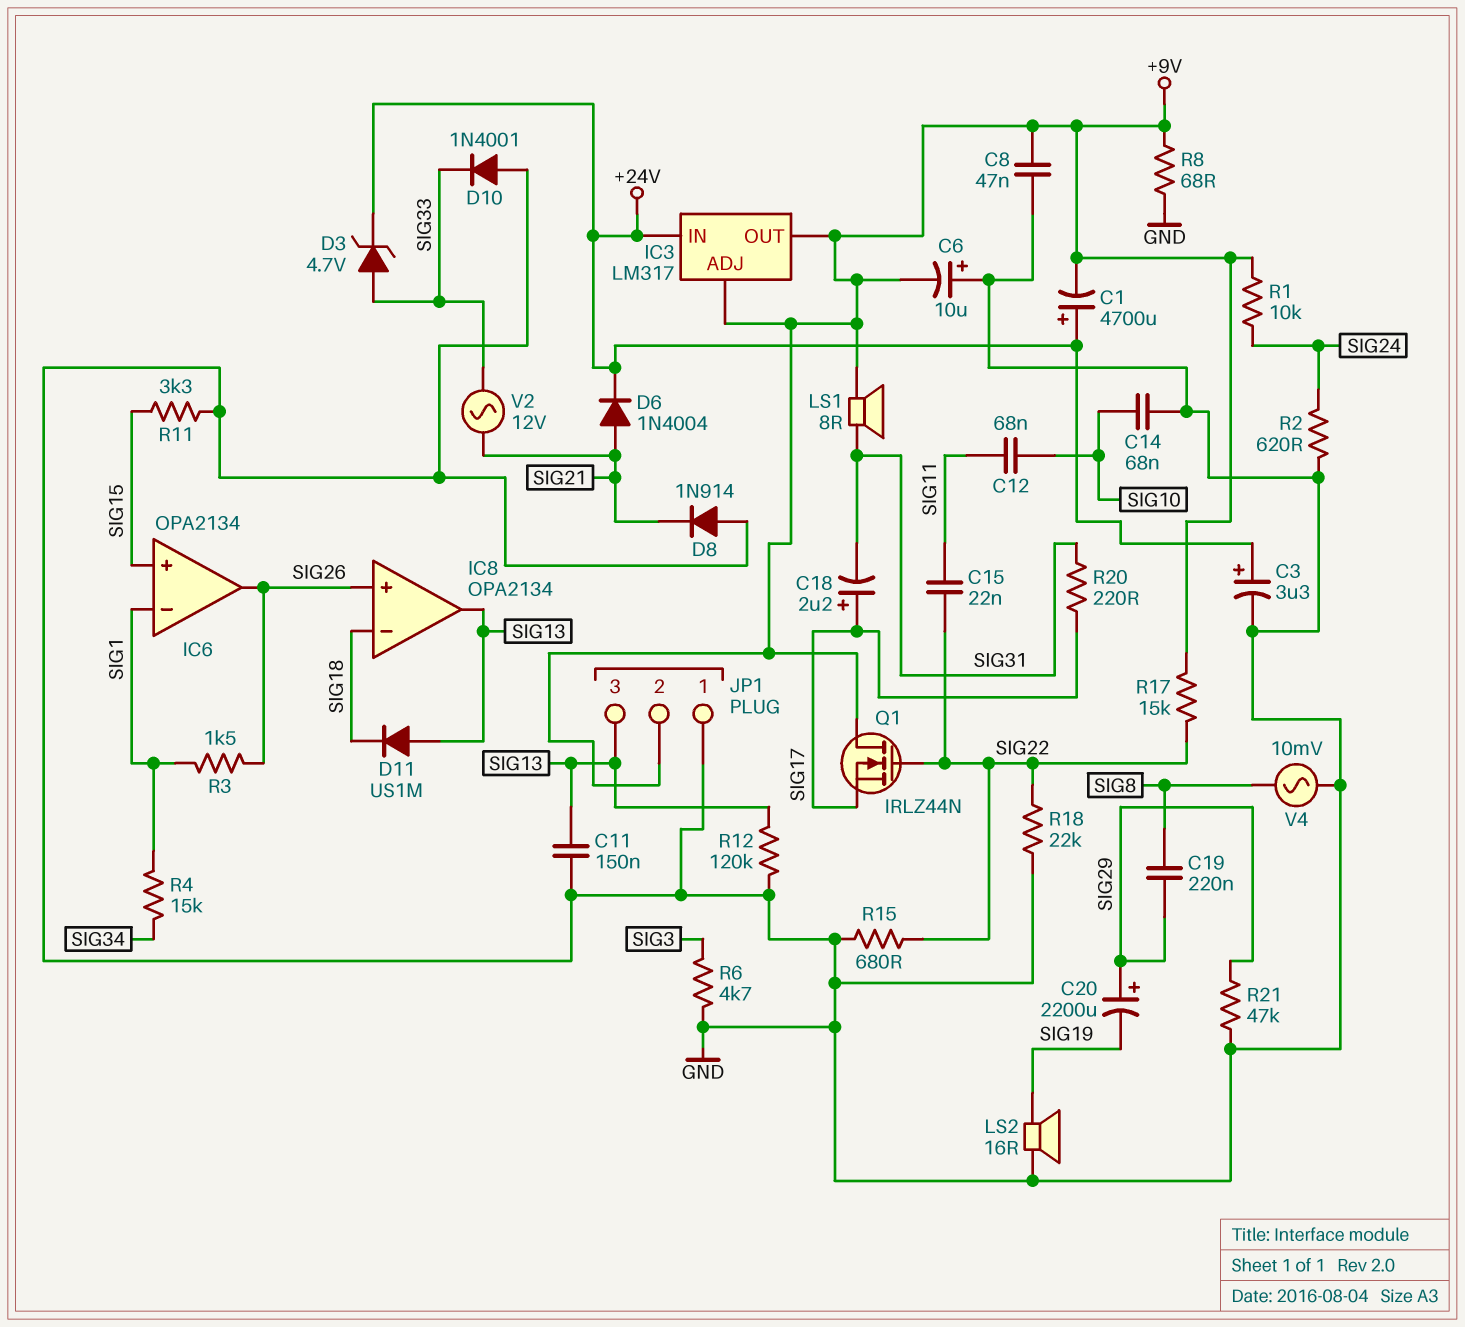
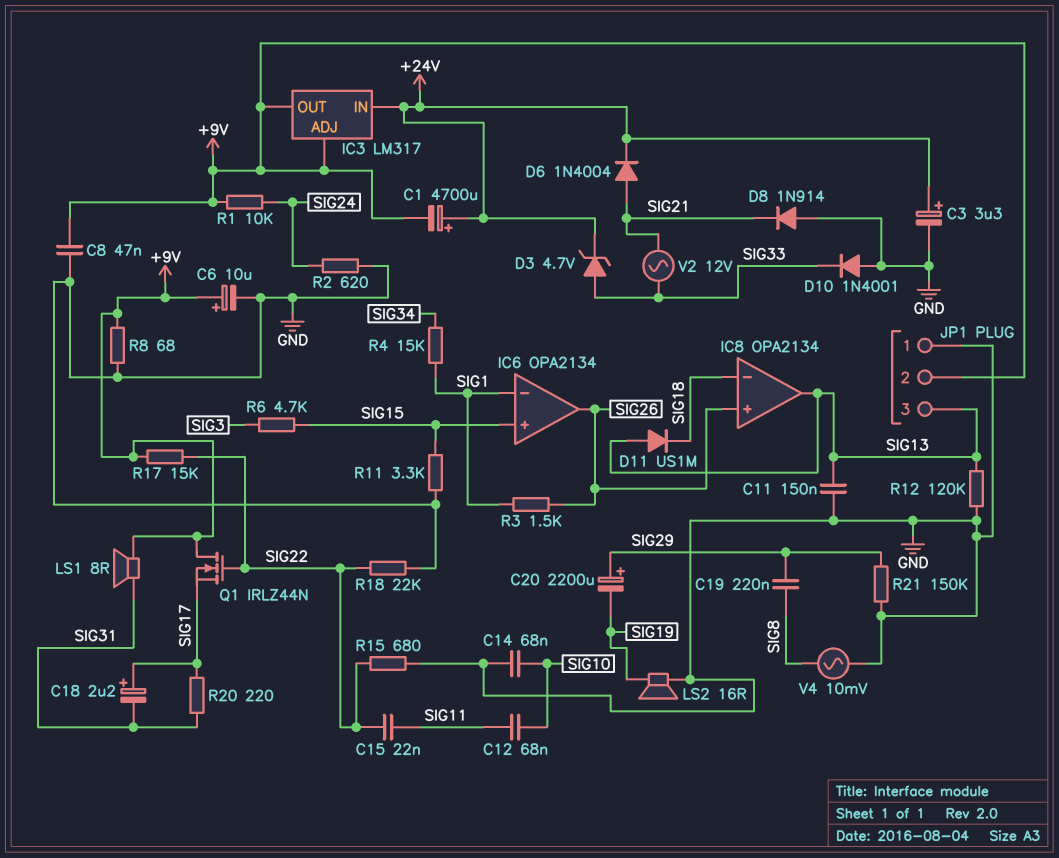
C6: 10uF (plus GND, minus +9V) -> 10uF (plus +9V, minus GND)
R6: 4.7k (GND, SIG3) -> 4.7k (SIG3, SIG15)
R21: 47k (GND, SIG29) -> 150k (GND, SIG29)

